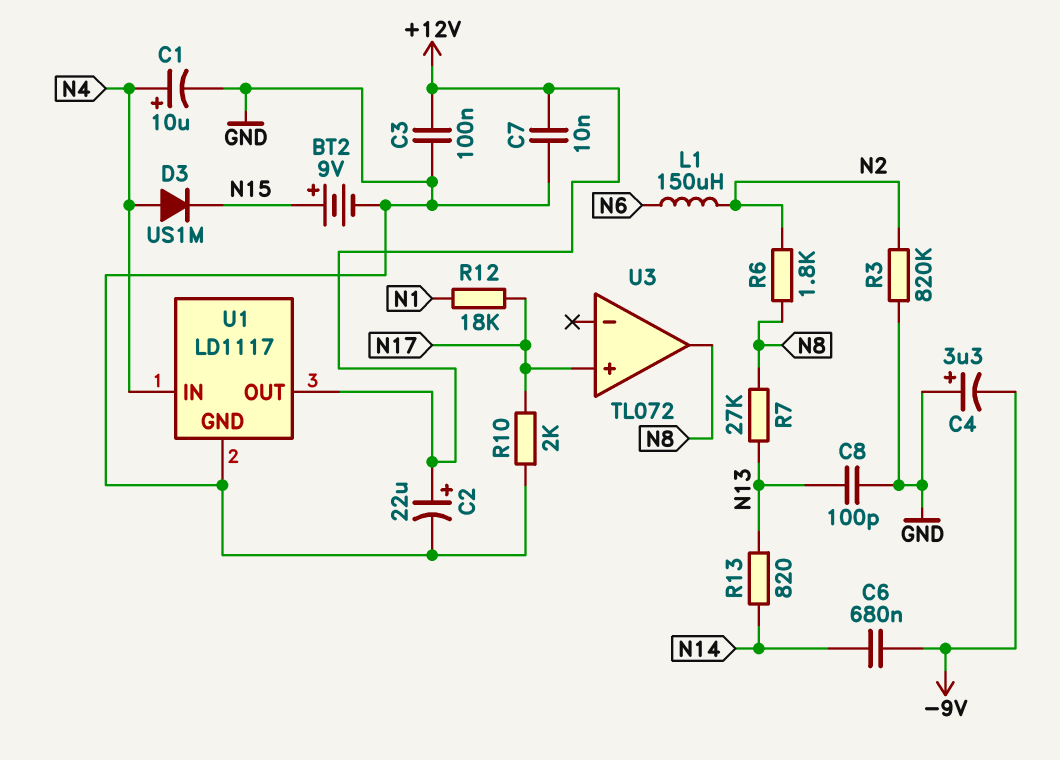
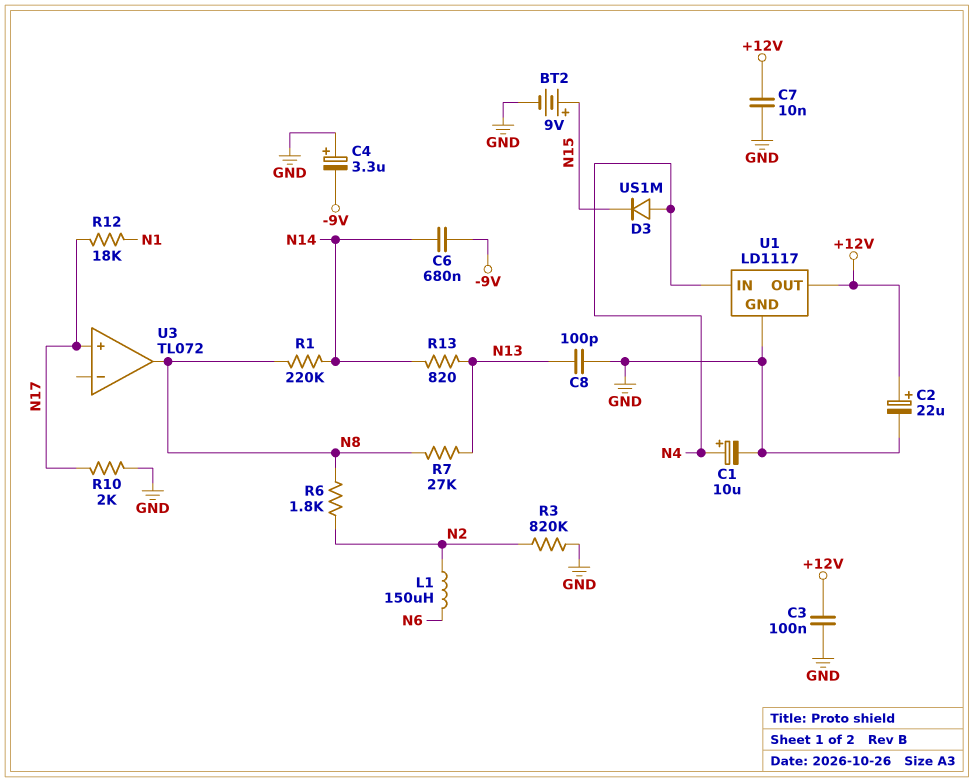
R1: none -> 220k (N8, N14)

